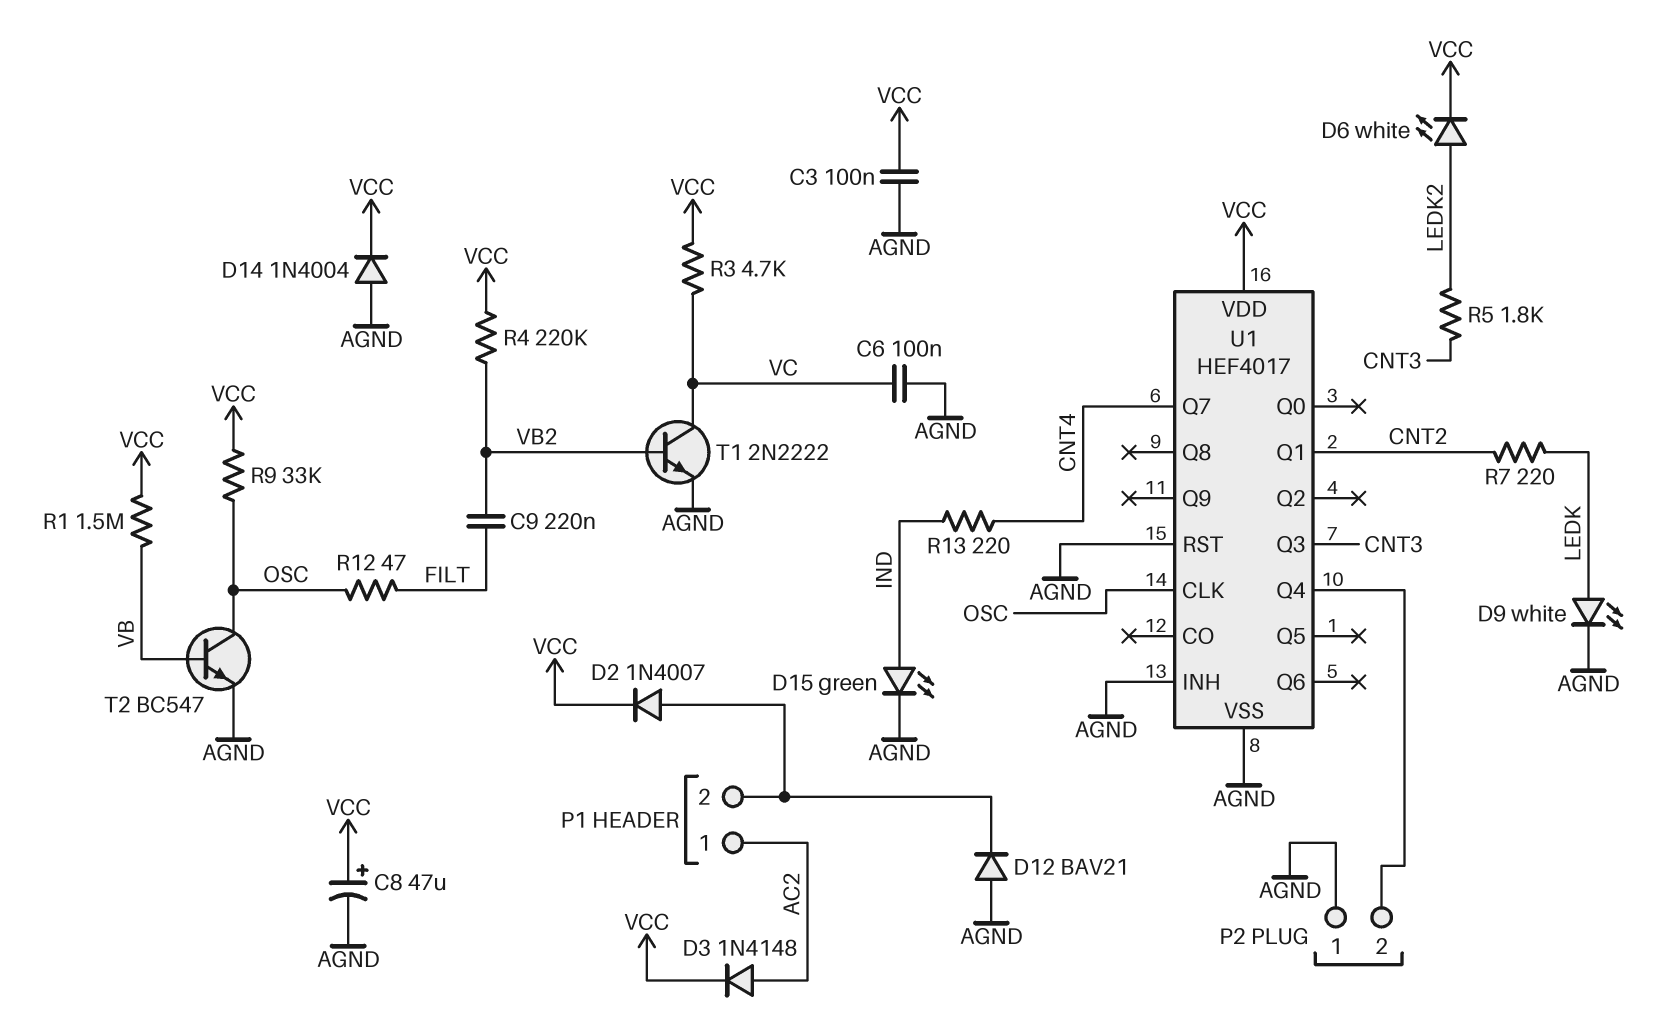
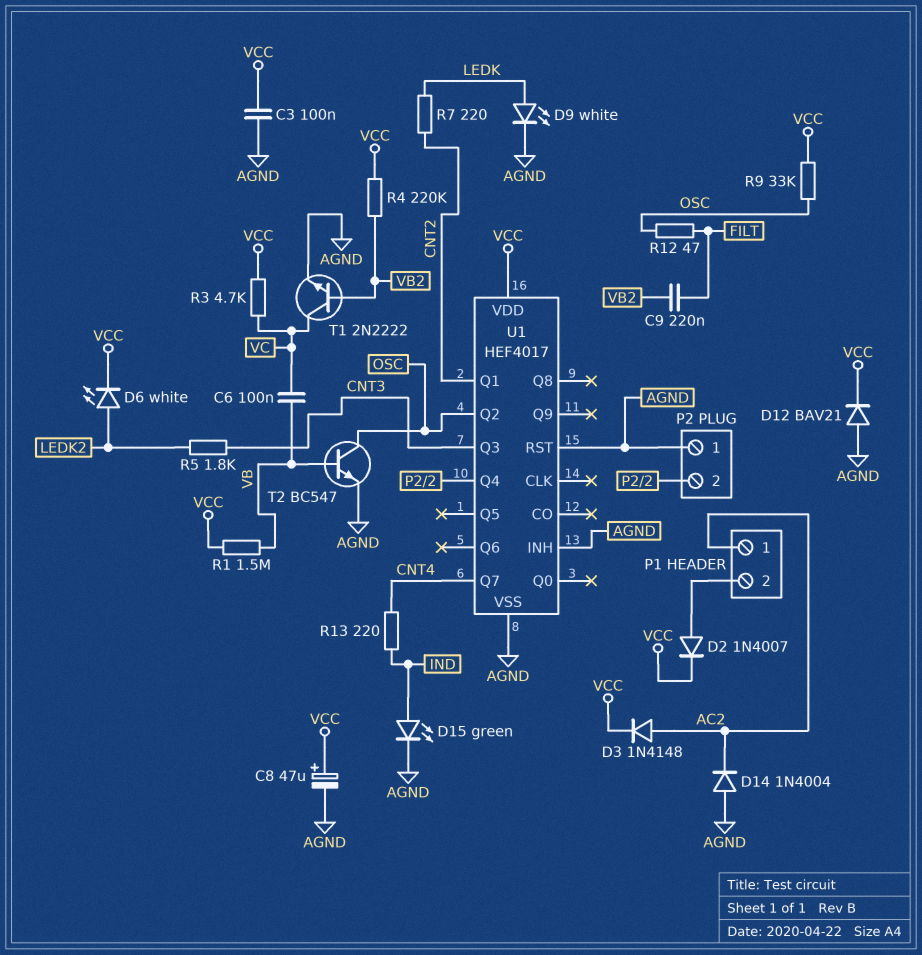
C6: 100nF (AGND, VC) -> 100nF (VB, VC)
D12: diode BAV21 (A AGND, K P1/2) -> diode BAV21 (A AGND, K VCC)
D14: diode 1N4004 (A AGND, K VCC) -> diode 1N4004 (A AGND, K AC2)
U1 pin CLK: OSC -> none
U1 pin Q2: none -> OSC

